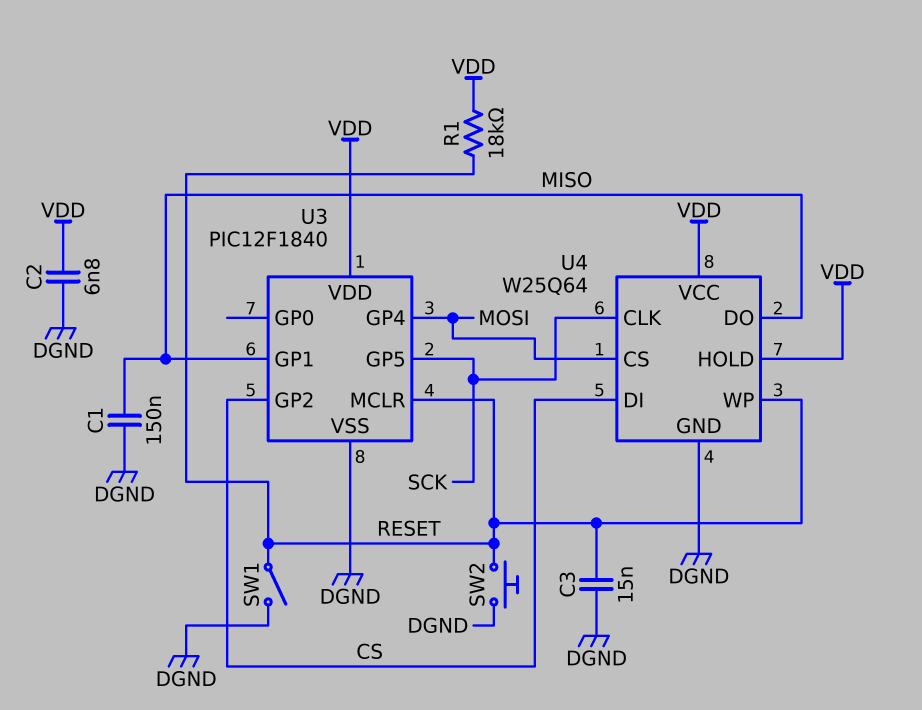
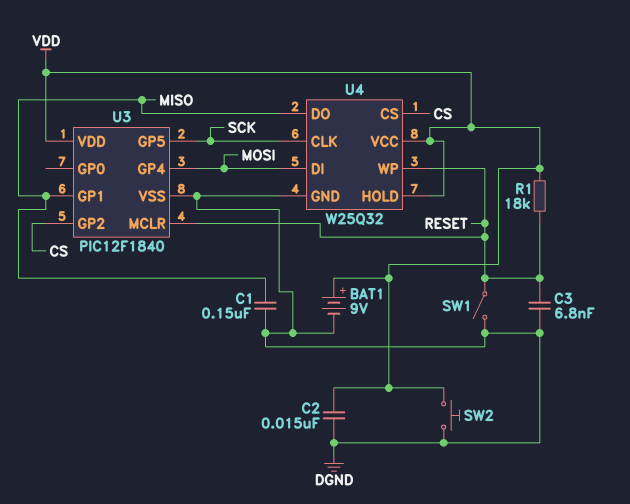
BAT1: none -> 9V (plus VDD, minus DGND)
C2: 6.8nF (DGND, VDD) -> 15nF (DGND, VDD)
C3: 15nF (DGND, RESET) -> 6.8nF (DGND, RESET)
SW2: button (DGND, RESET) -> button (DGND, VDD)
U4: W25Q64 -> W25Q32
U4 pin CS: MOSI -> CS
U4 pin DI: CS -> MOSI

